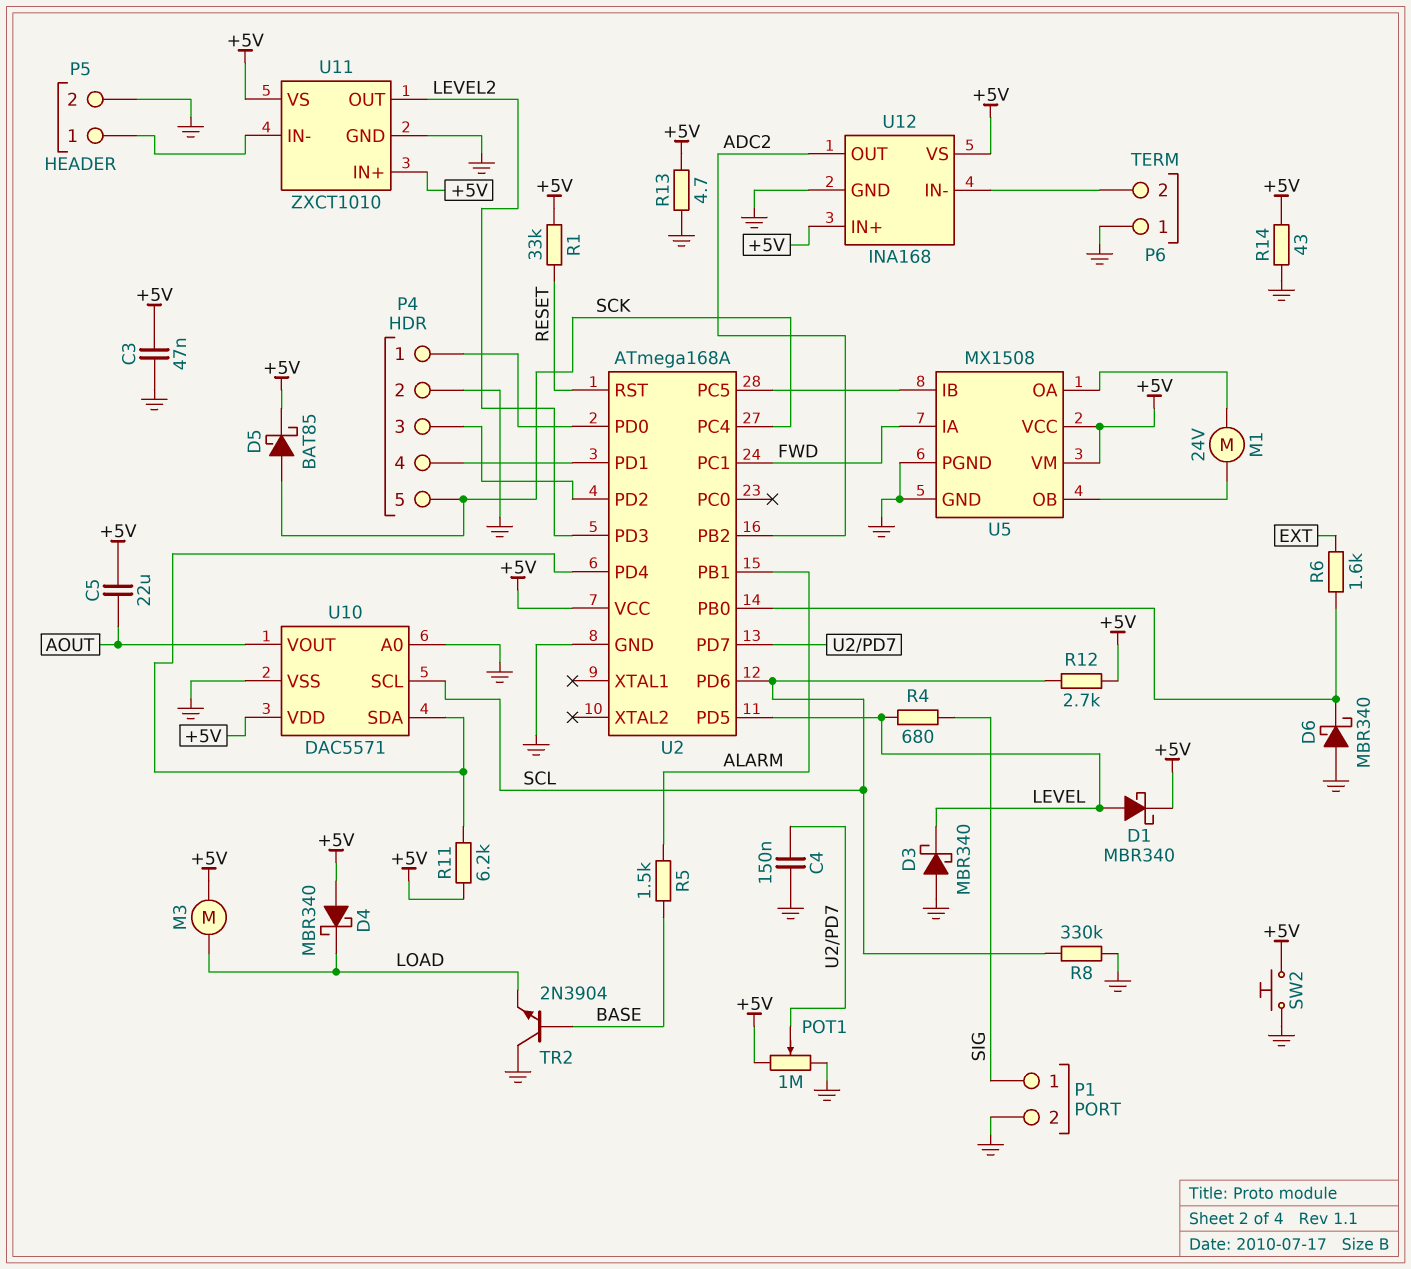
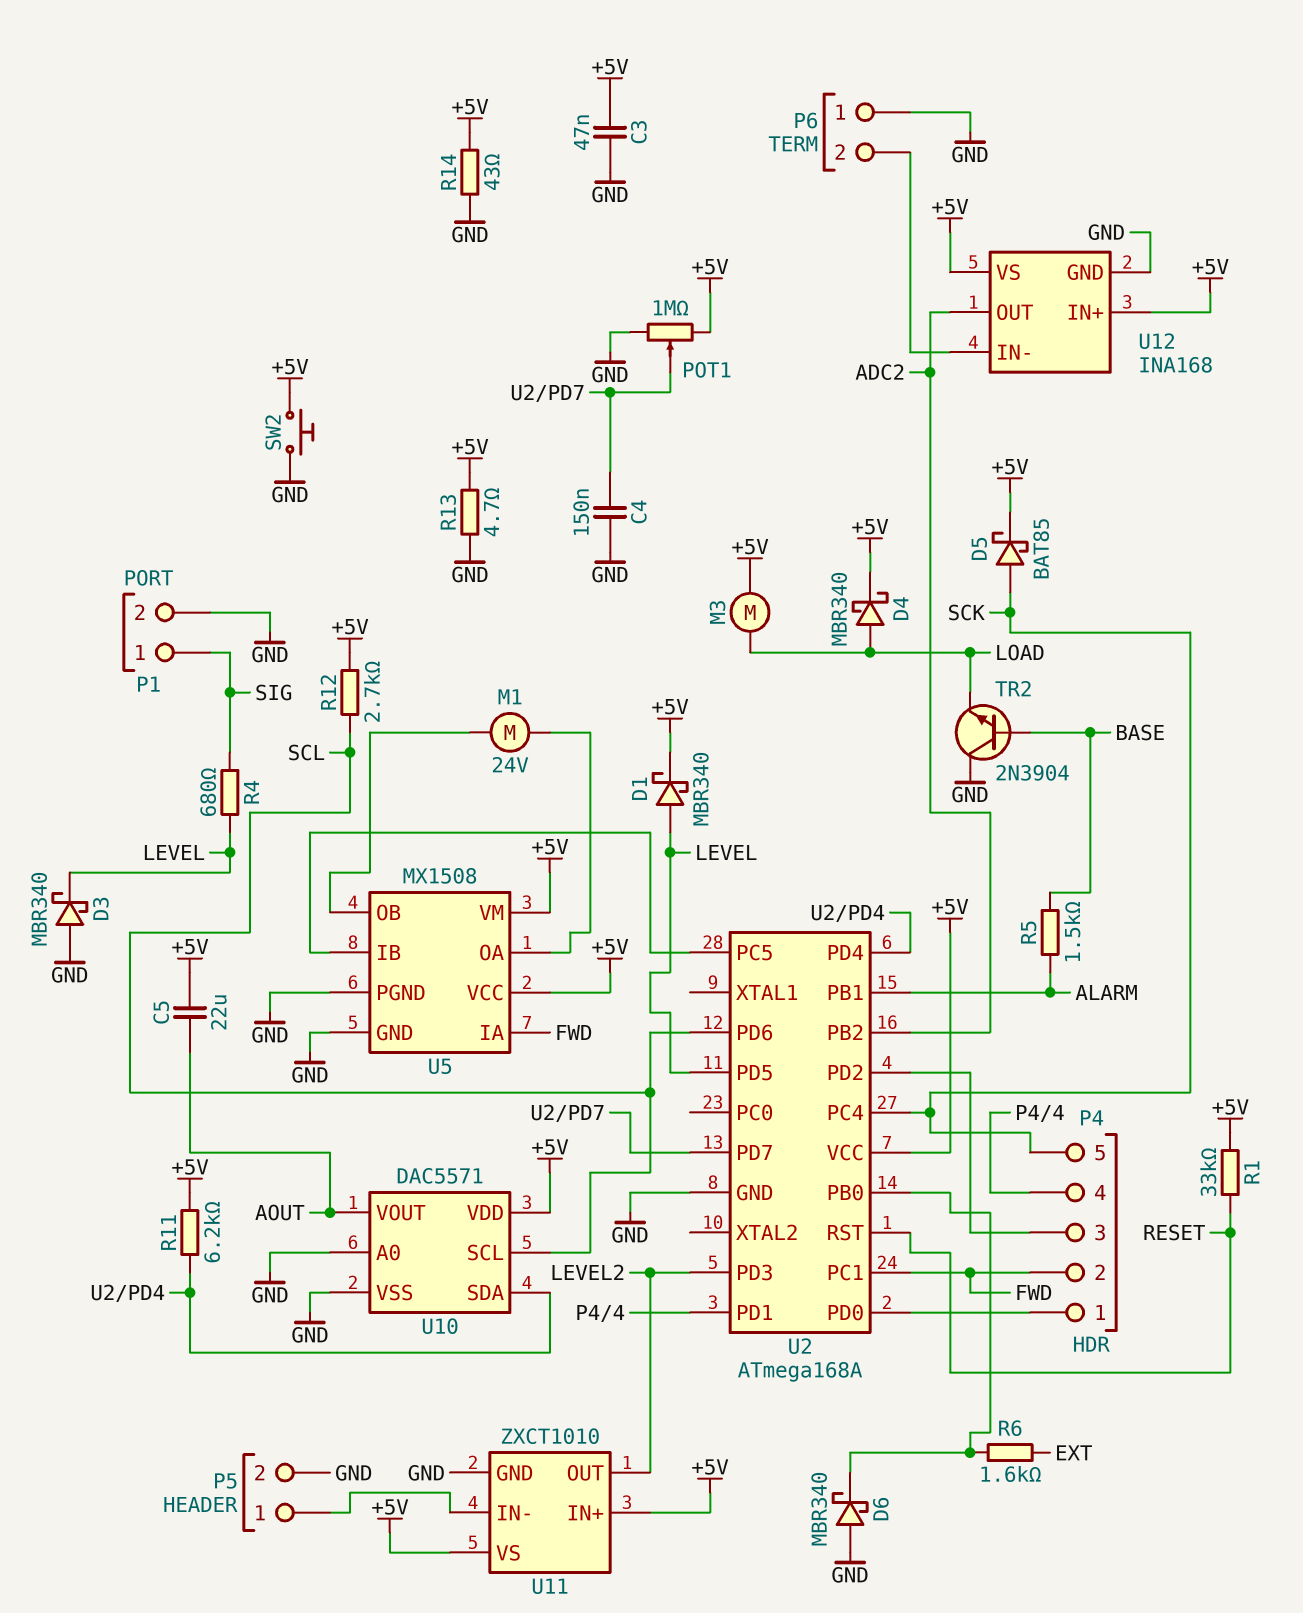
D4: schottky MBR340 (A +5V, K LOAD) -> schottky MBR340 (A LOAD, K +5V)
P4 pin 2: GND -> FWD
R8: 330k (GND, SCL) -> none

